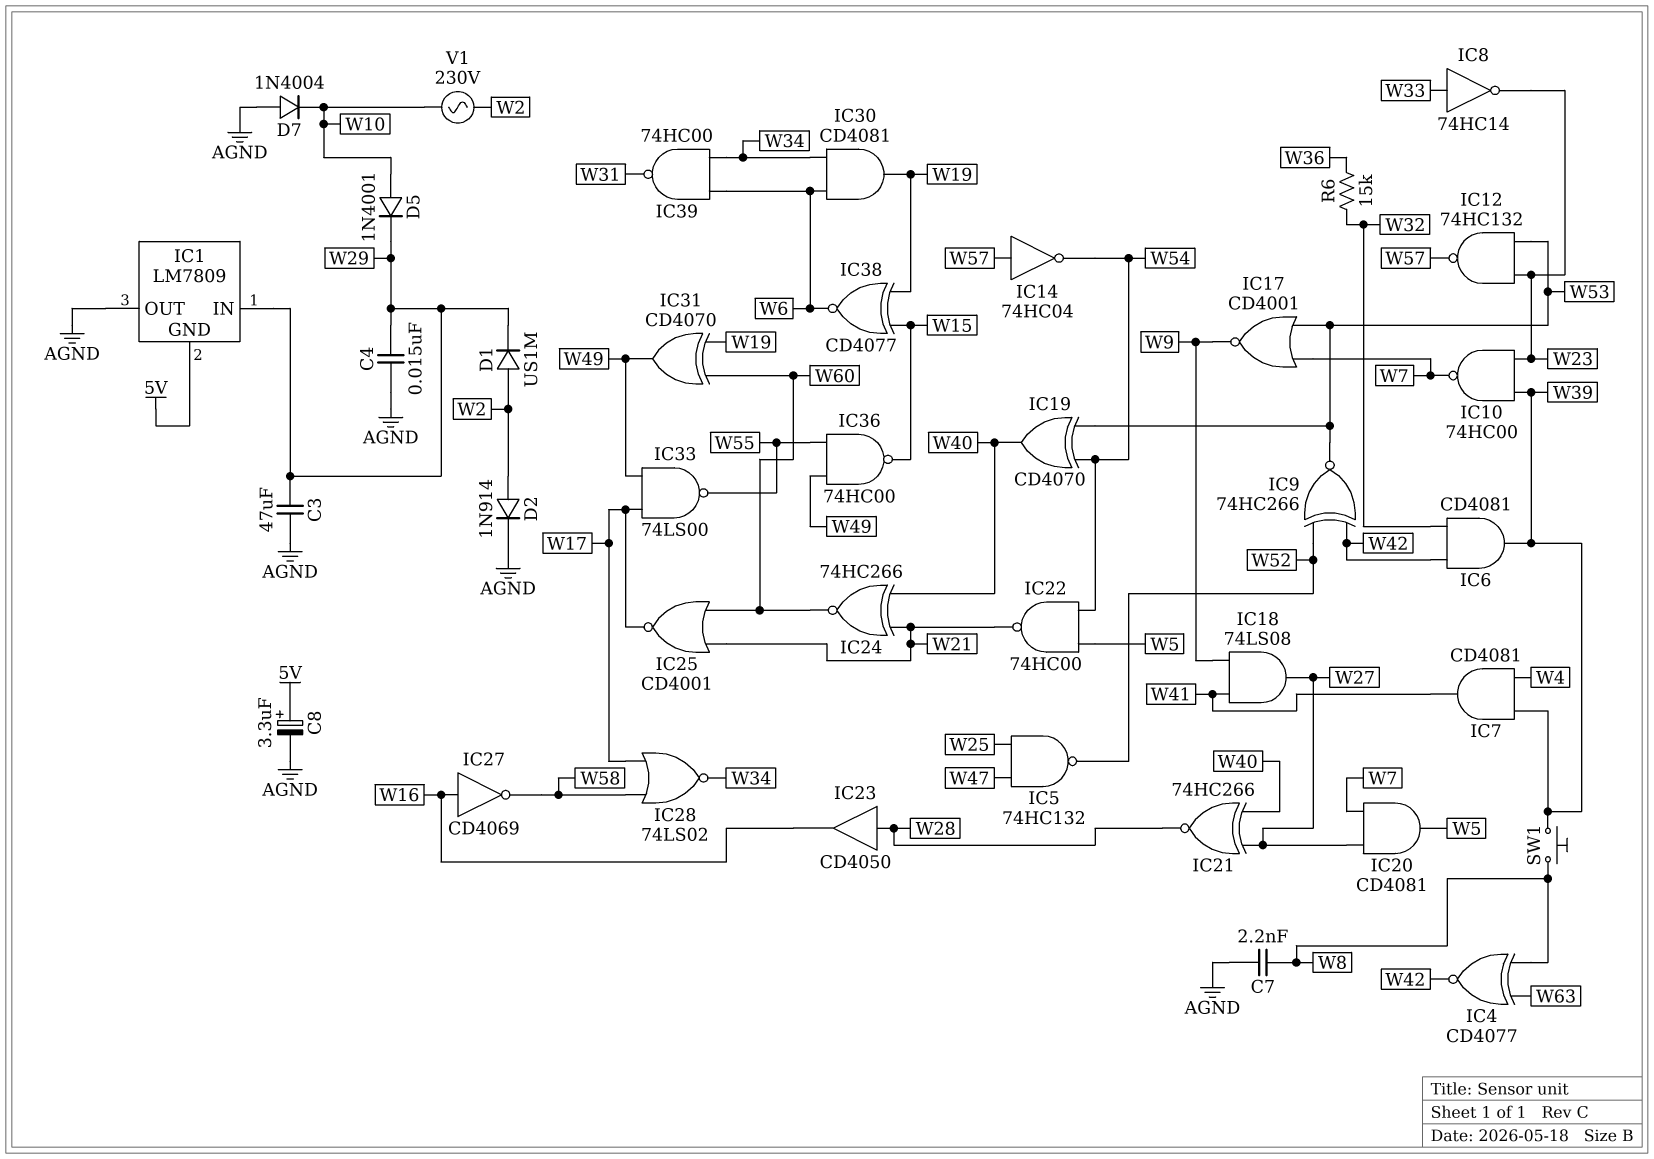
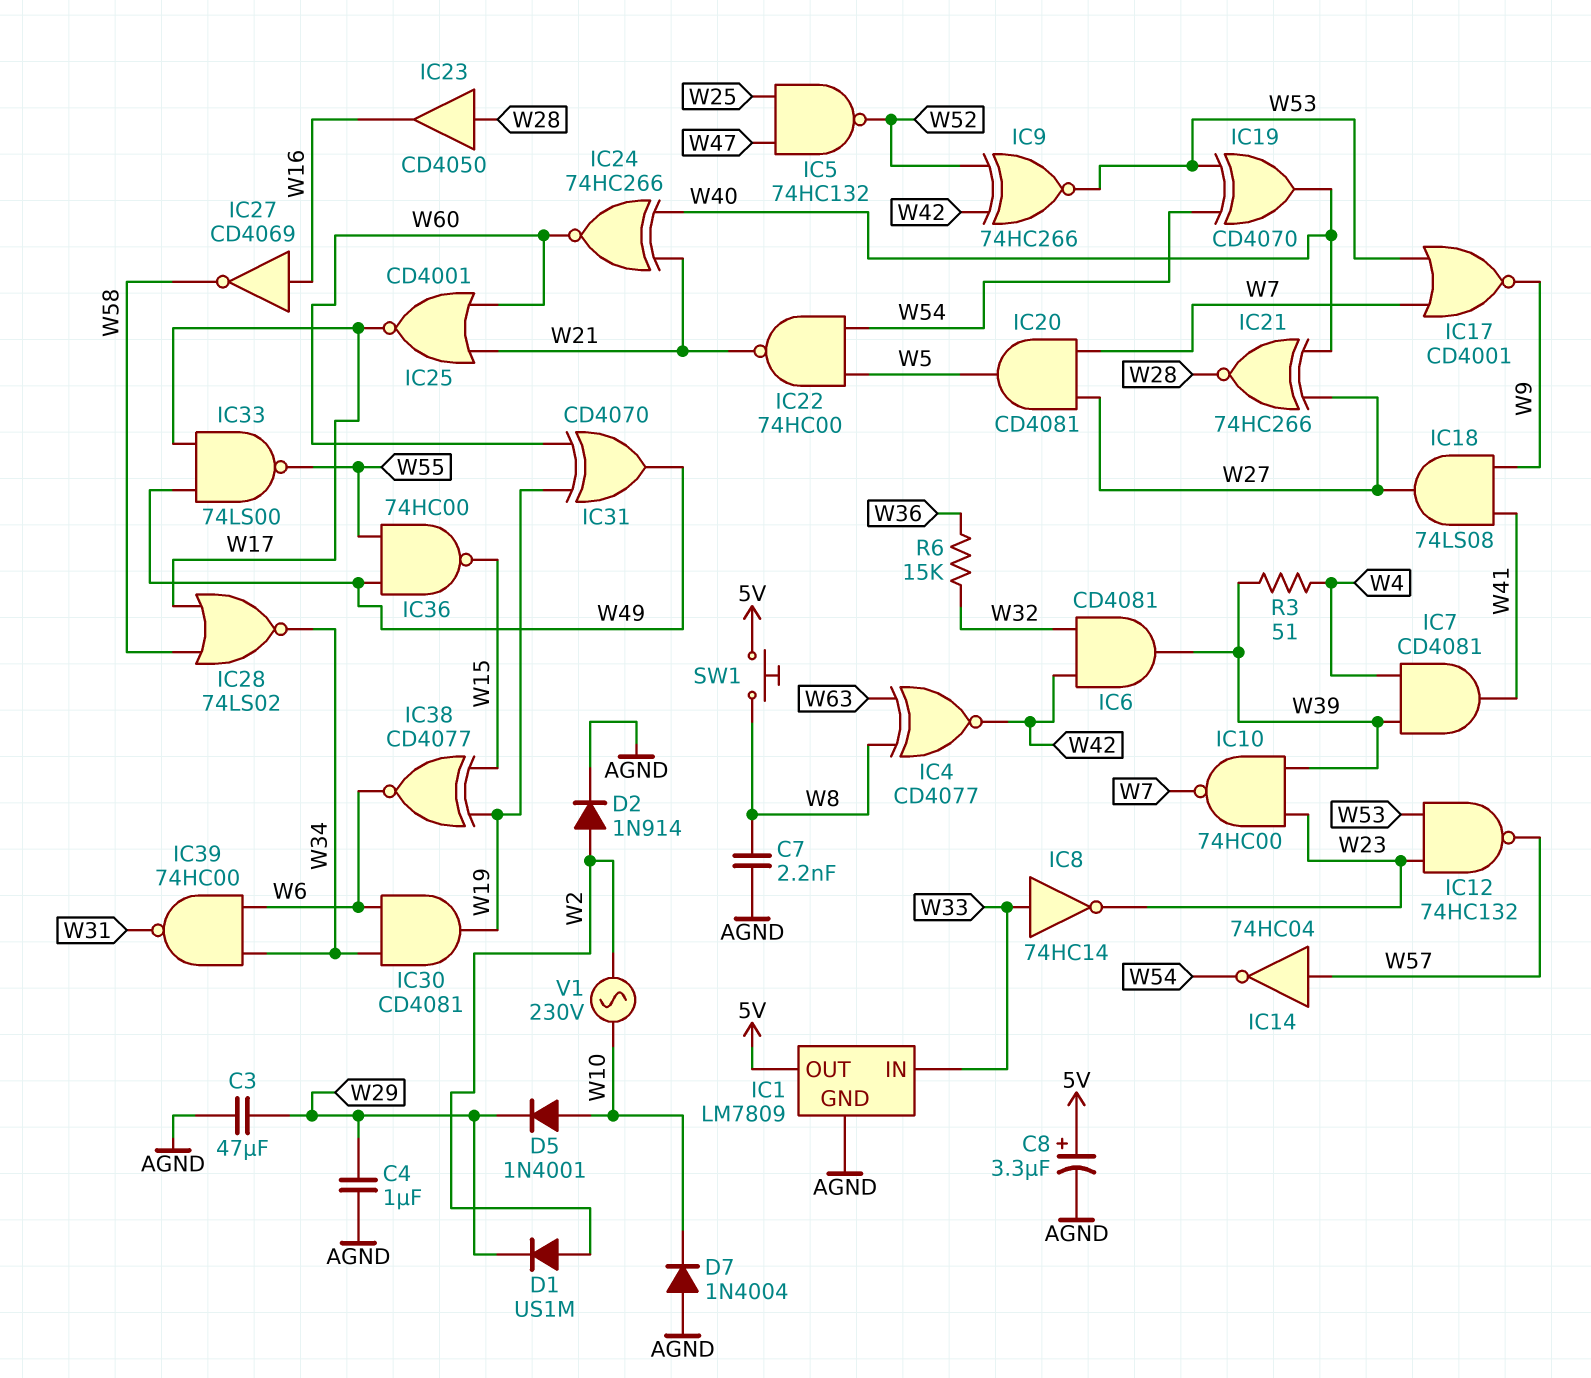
C4: 15nF (AGND, W29) -> 1uF (AGND, W29)
IC1 pin GND: 5V -> AGND
IC1 pin IN: W29 -> W33
IC1 pin OUT: AGND -> 5V
R3: none -> 51 (W4, W39)
SW1: button (W8, W39) -> button (5V, W8)

